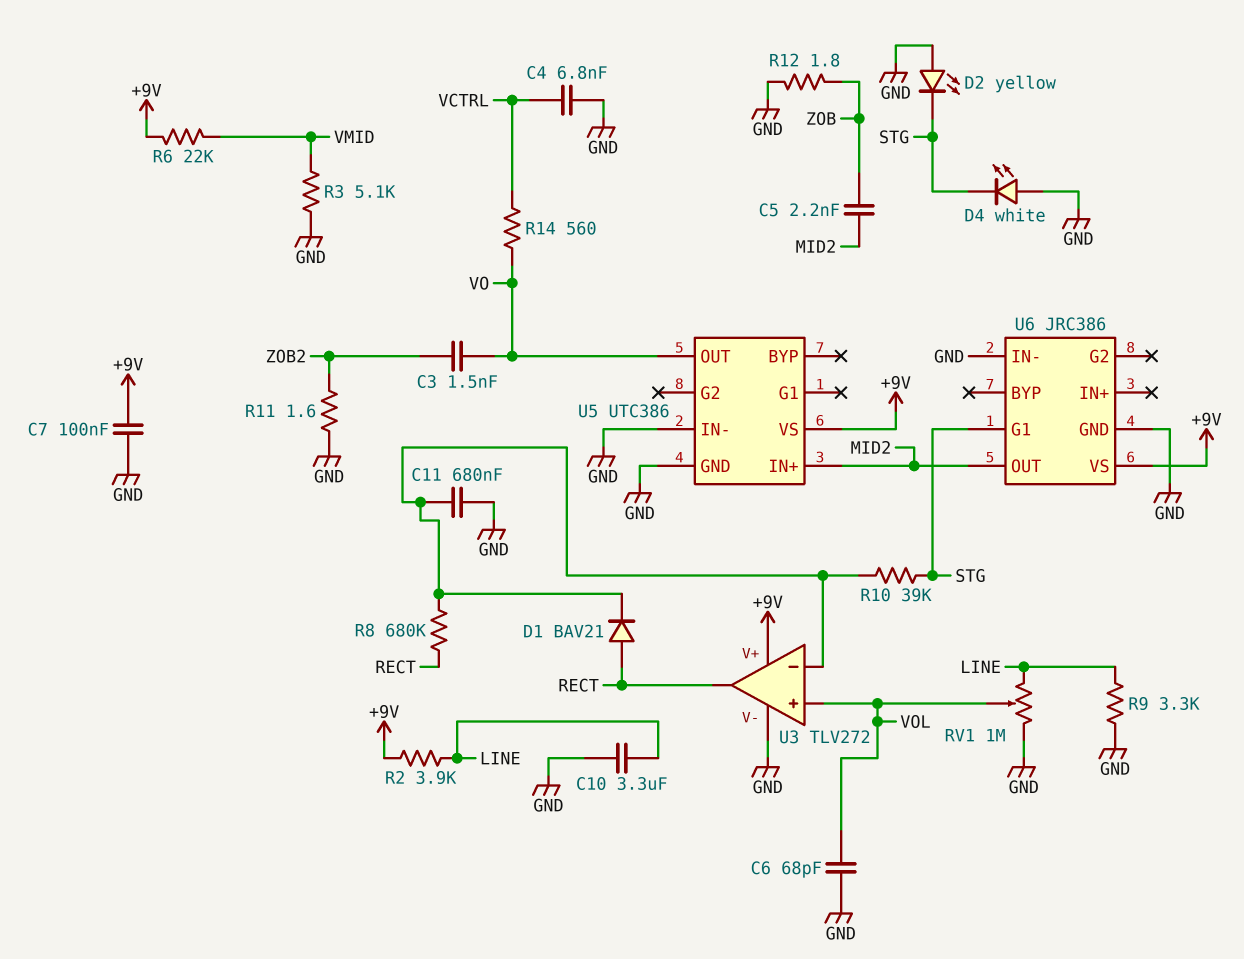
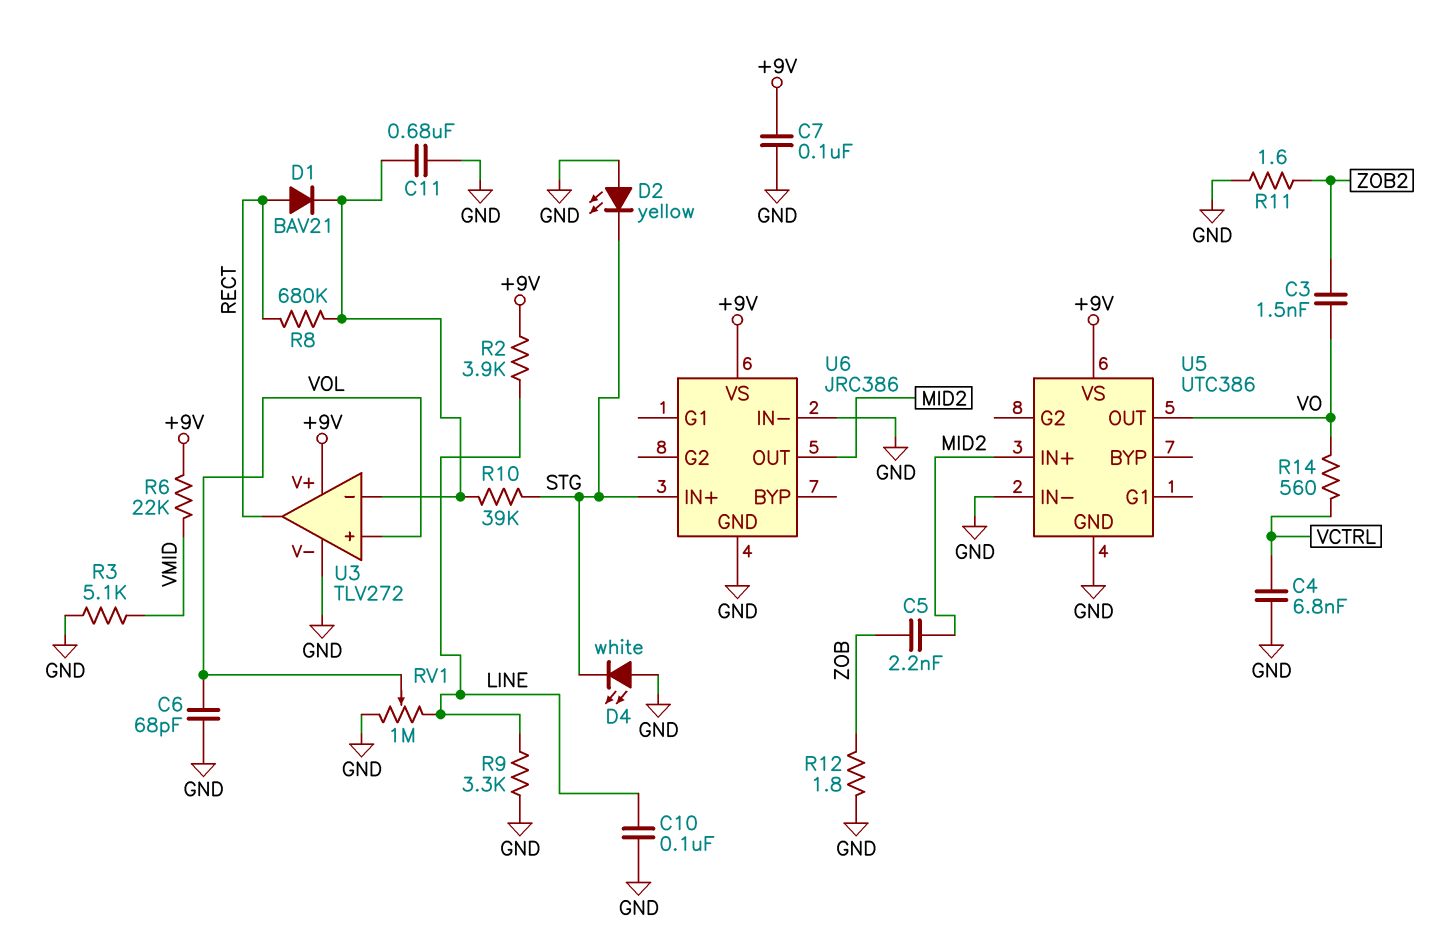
C10: 3.3uF (GND, LINE) -> 100nF (GND, LINE)
U6 pin G1: STG -> none
U6 pin IN+: none -> STG

